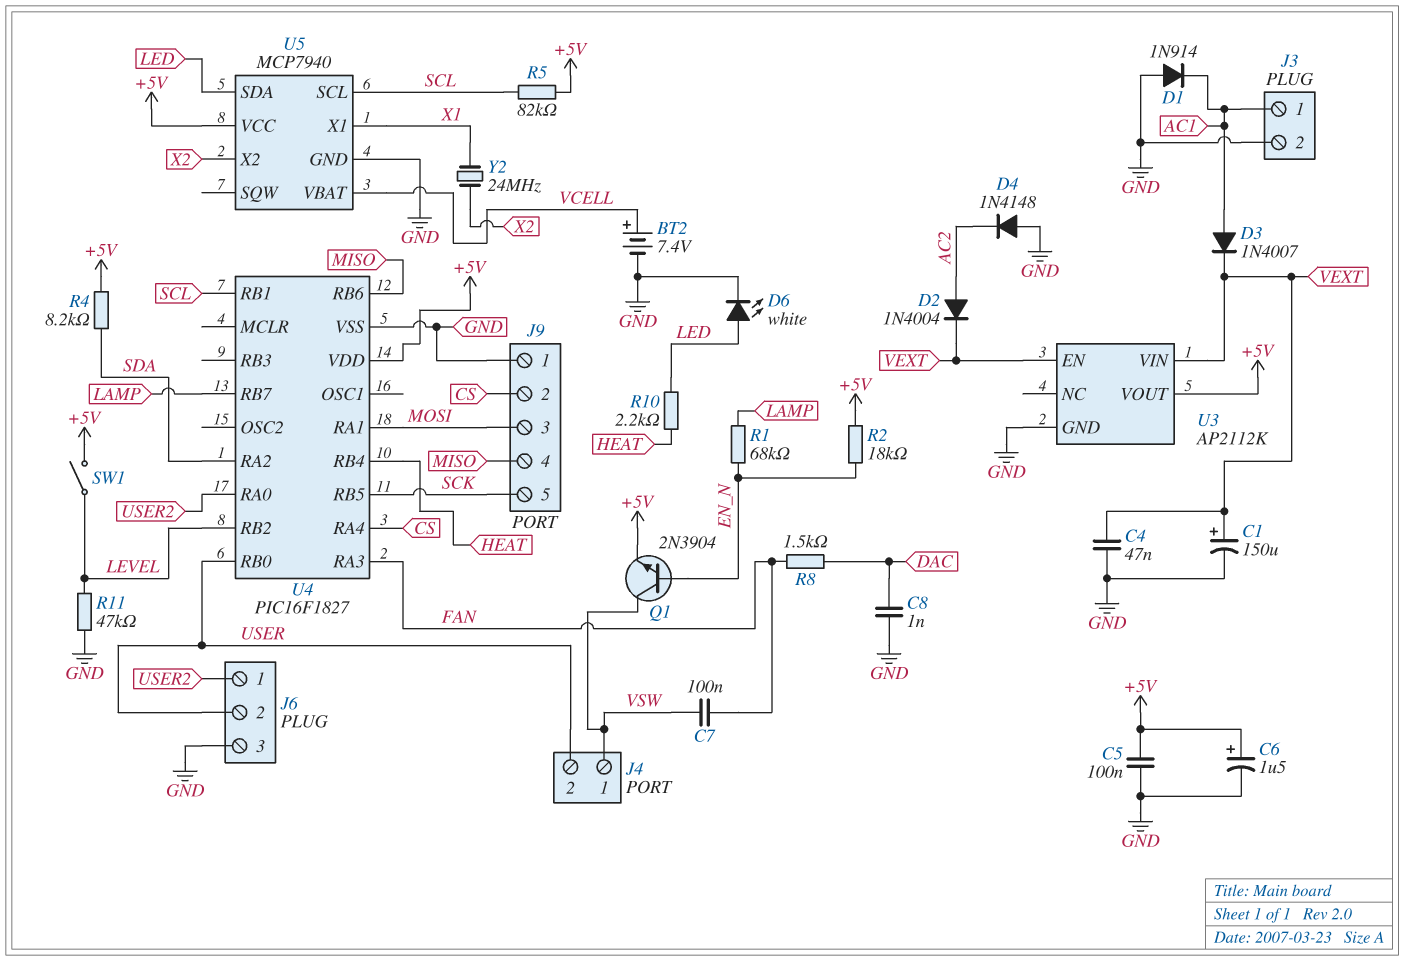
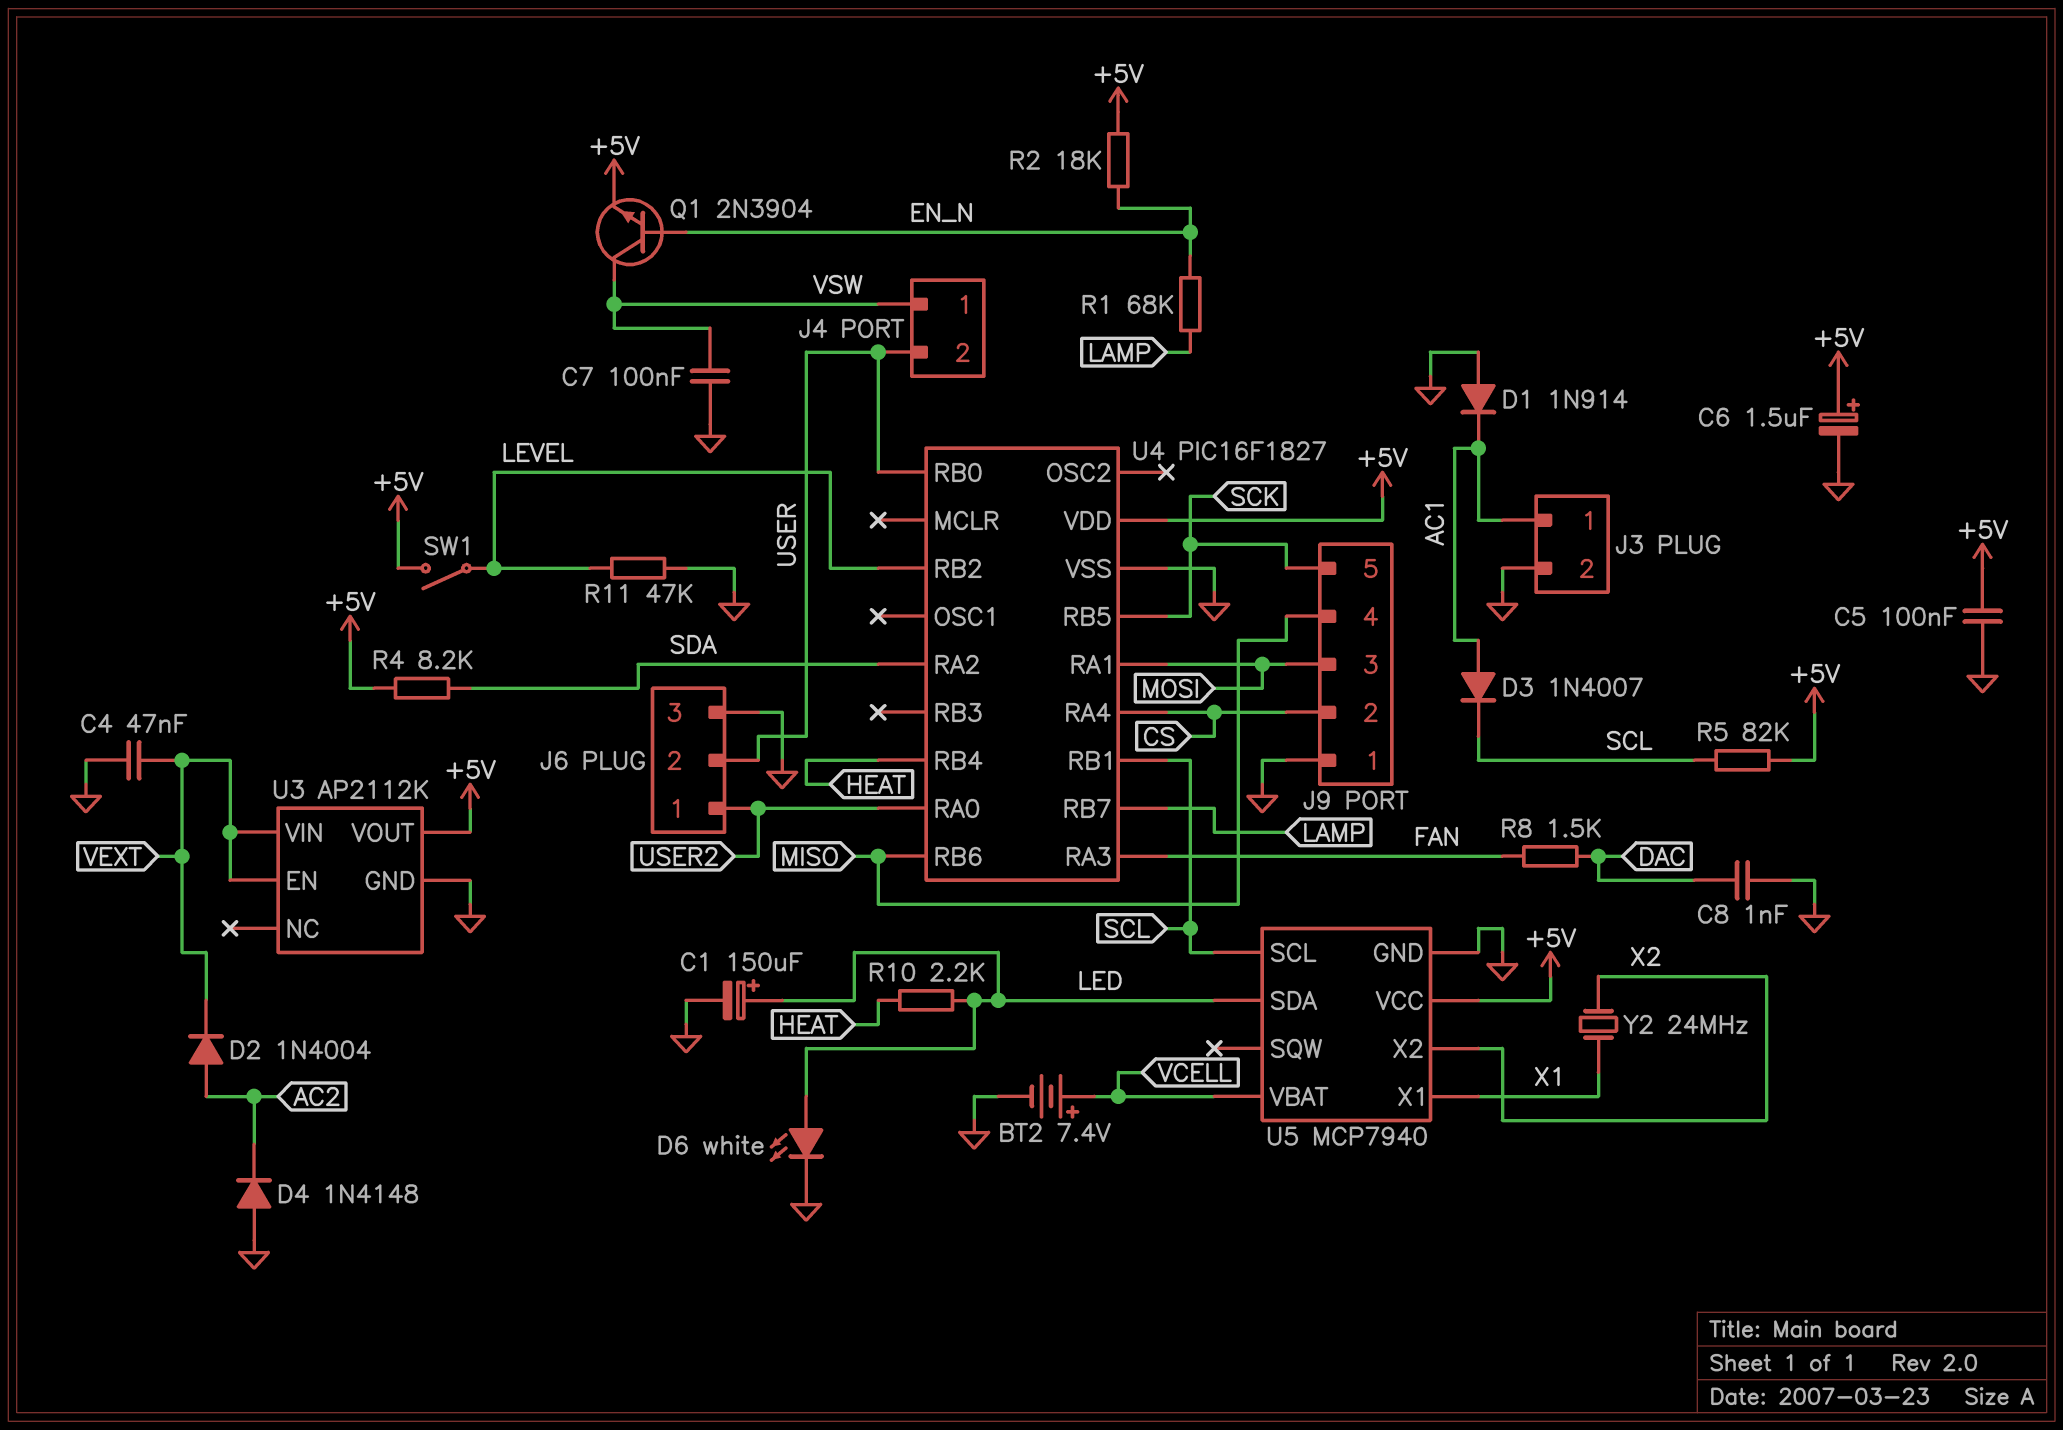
C1: 150uF (plus VEXT, minus GND) -> 150uF (plus LED, minus GND)
C7: 100nF (FAN, VSW) -> 100nF (GND, VSW)
D3: diode 1N4007 (A AC1, K VEXT) -> diode 1N4007 (A AC1, K SCL)

